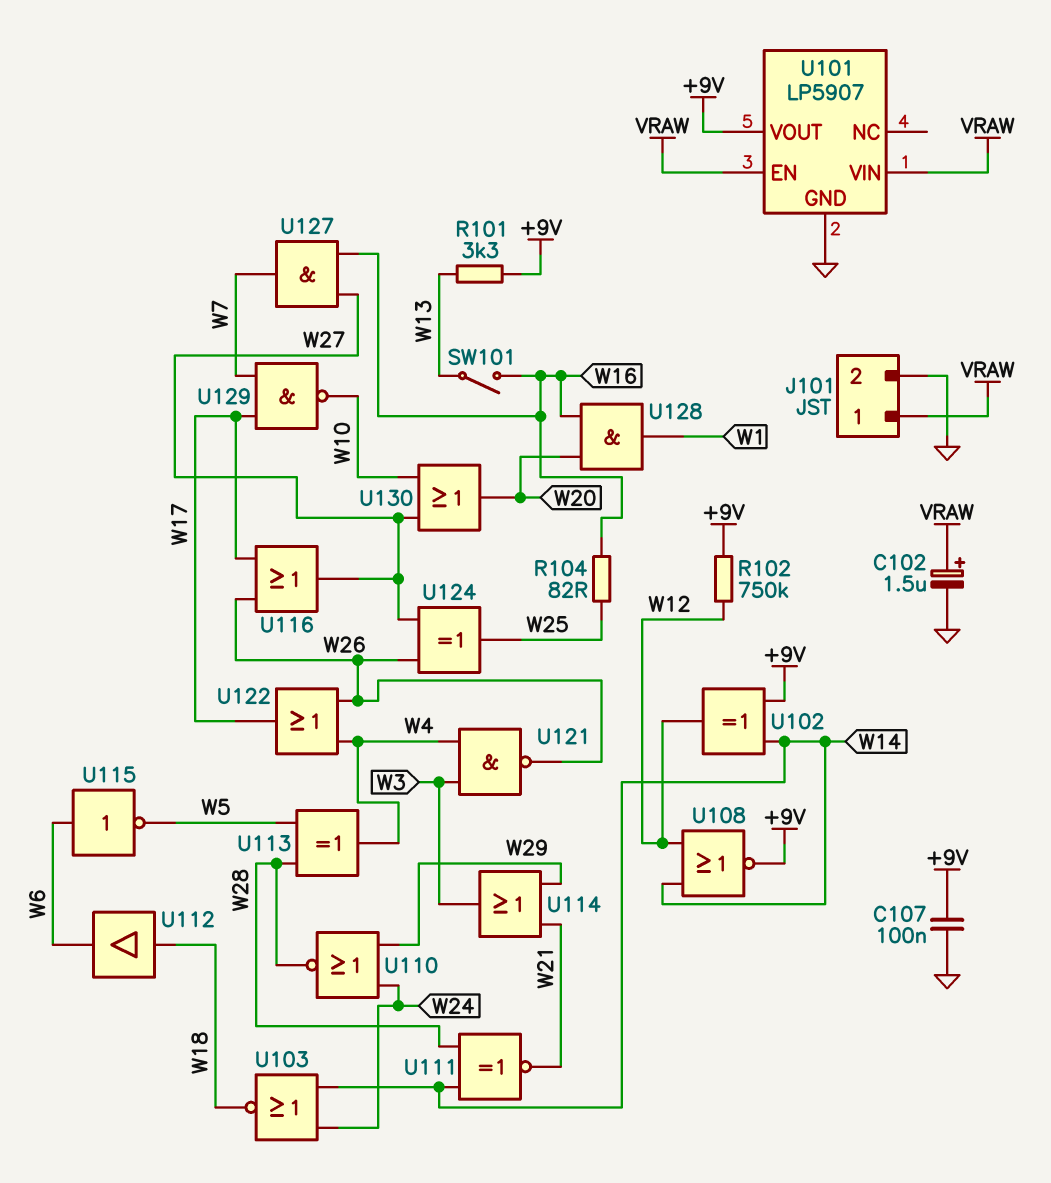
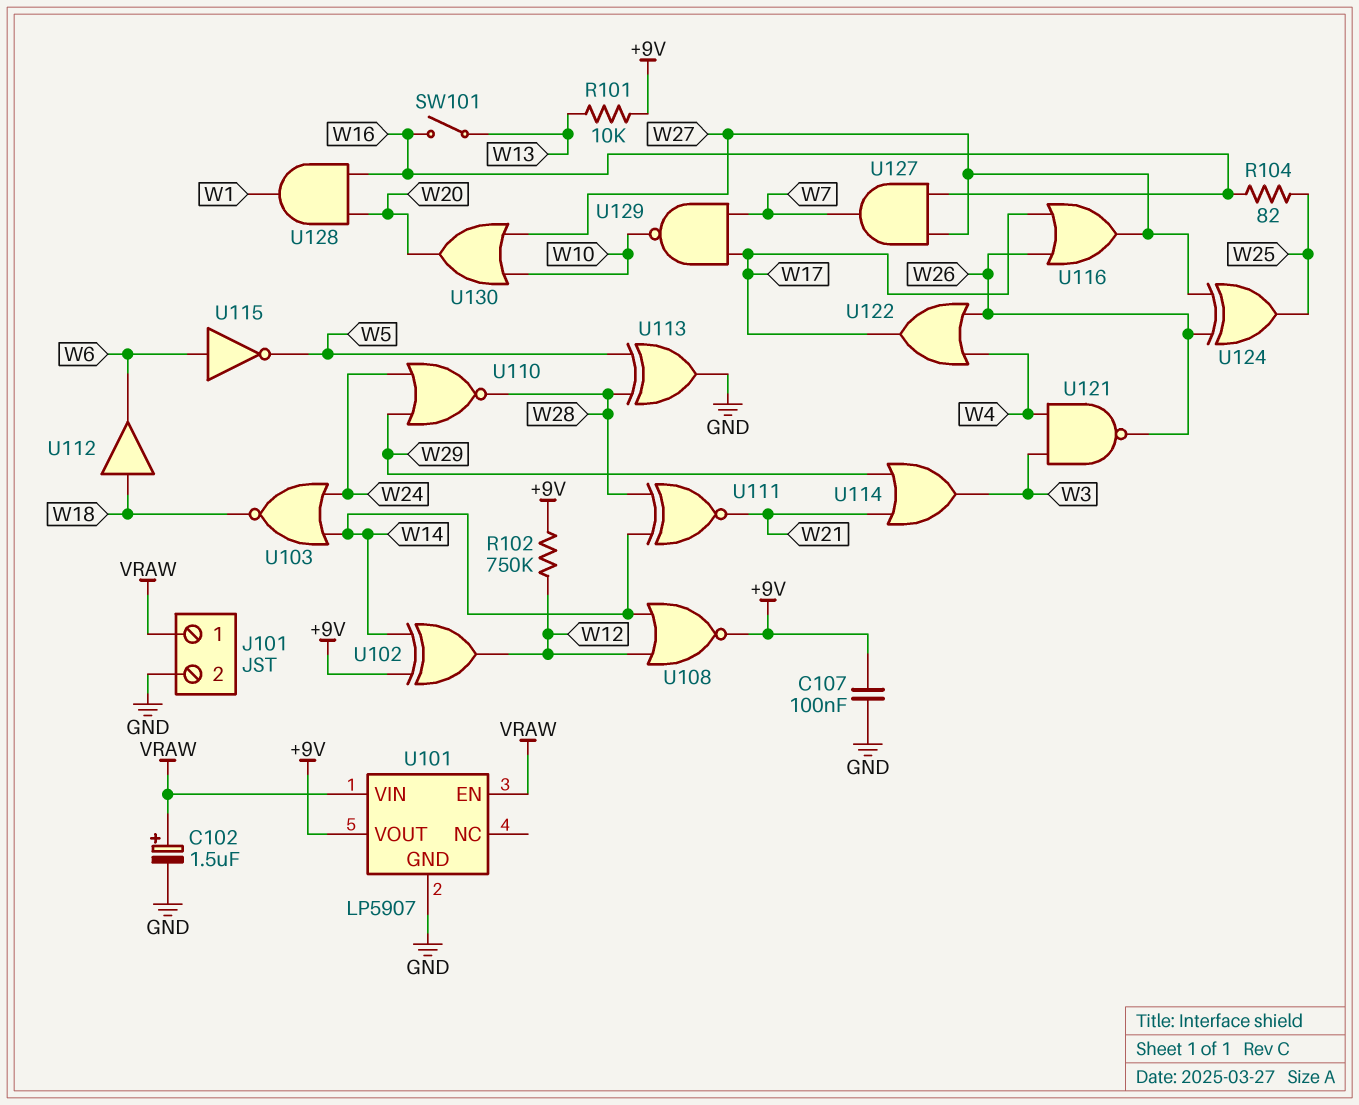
R101: 3.3k (+9V, W13) -> 10k (+9V, W13)
U113: XOR (in W5, in W28, out W4) -> XOR (in W5, in W28, out GND)

